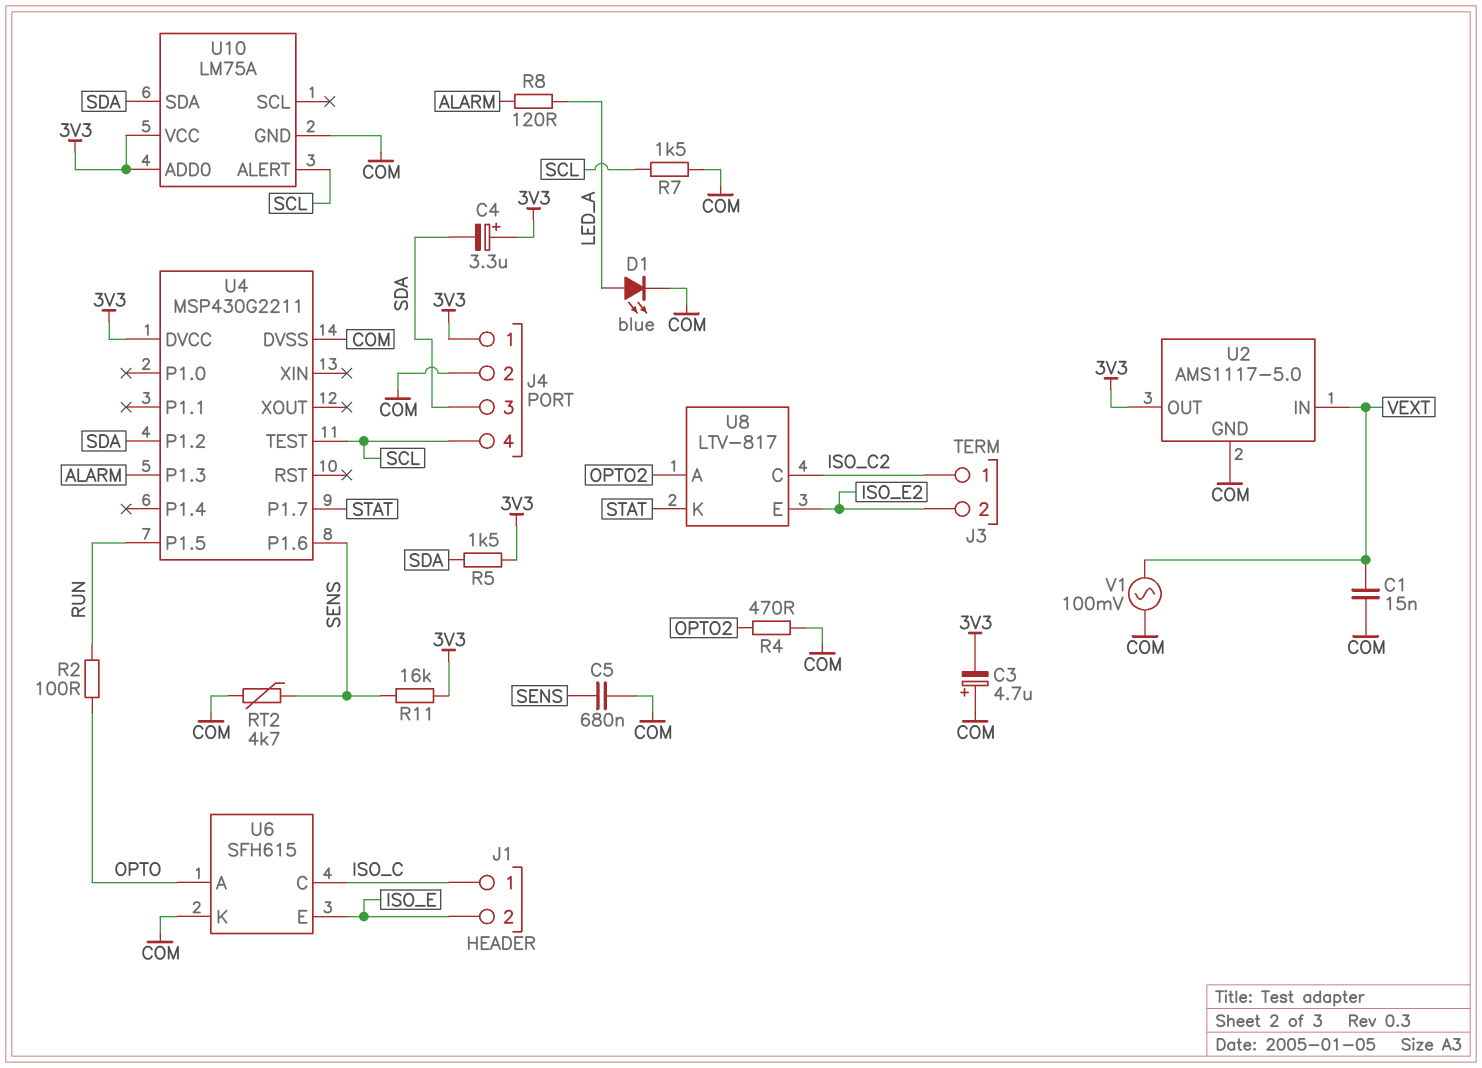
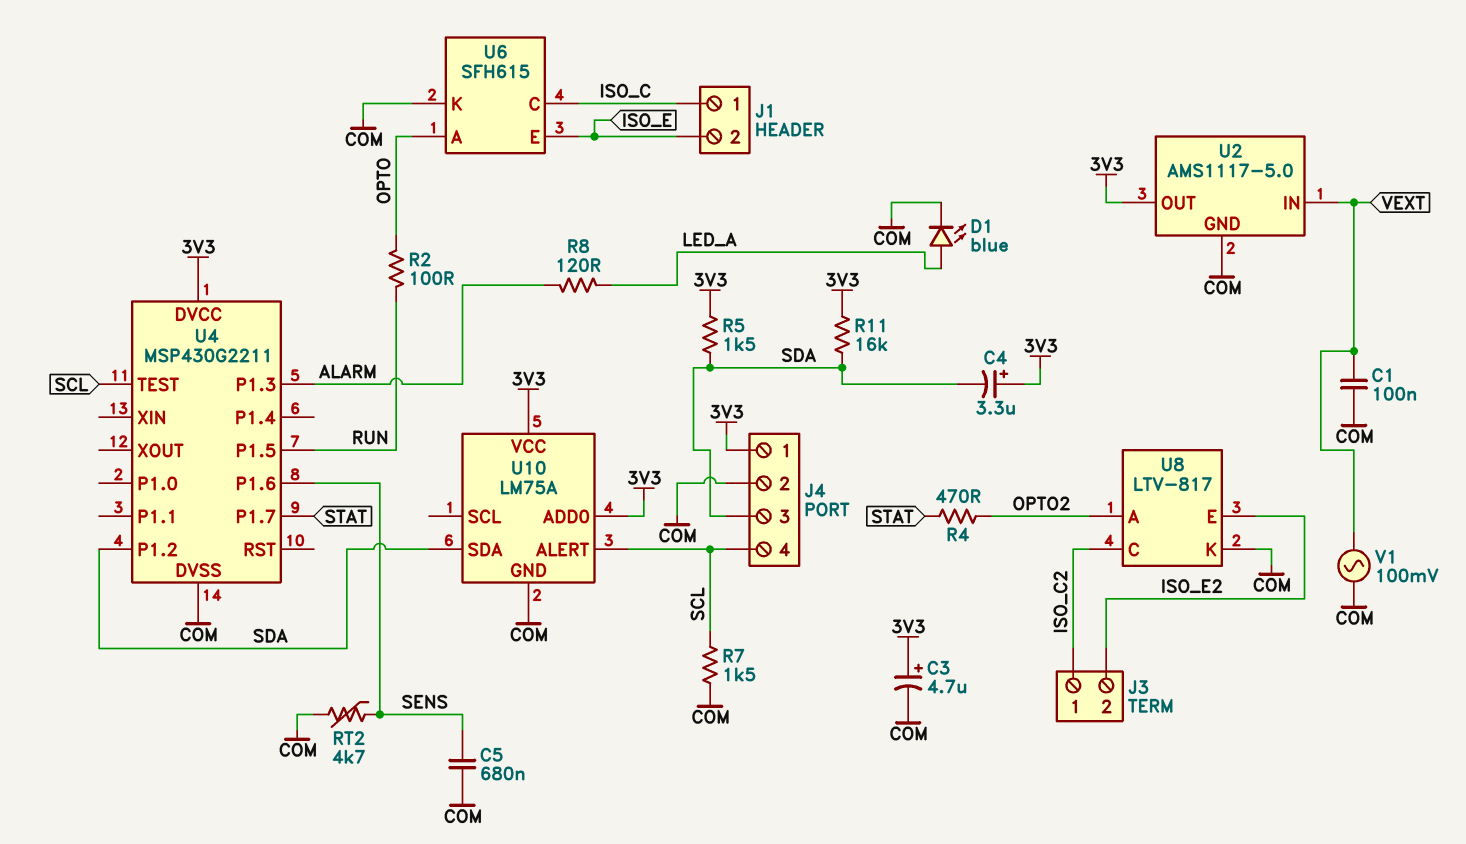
C1: 15nF (COM, VEXT) -> 100nF (COM, VEXT)
C3: 4.7uF (plus COM, minus 3V3) -> 4.7uF (plus 3V3, minus COM)
R4: 470 (COM, OPTO2) -> 470 (OPTO2, STAT)
R11: 16k (3V3, SENS) -> 16k (3V3, SDA)
U8 pin K: STAT -> COM

